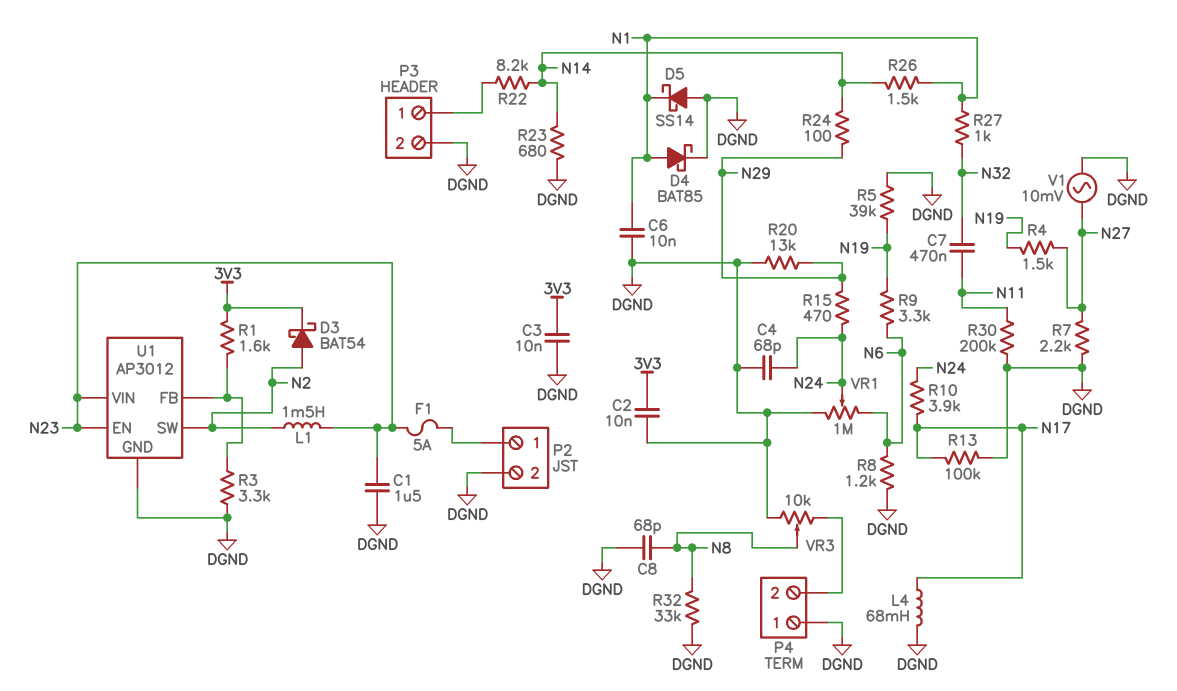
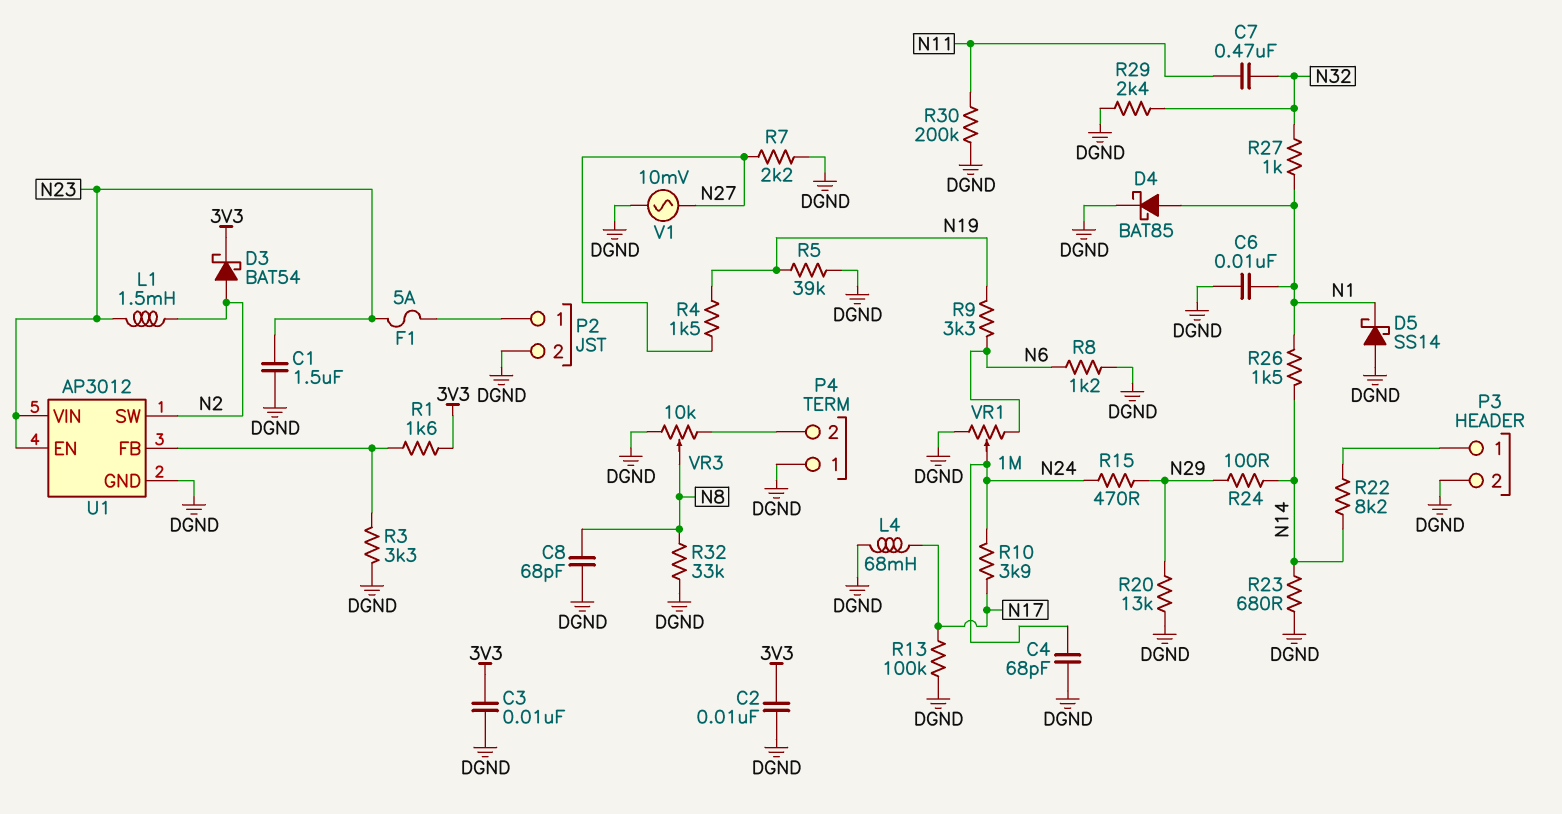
R29: none -> 2.4k (DGND, N32)

